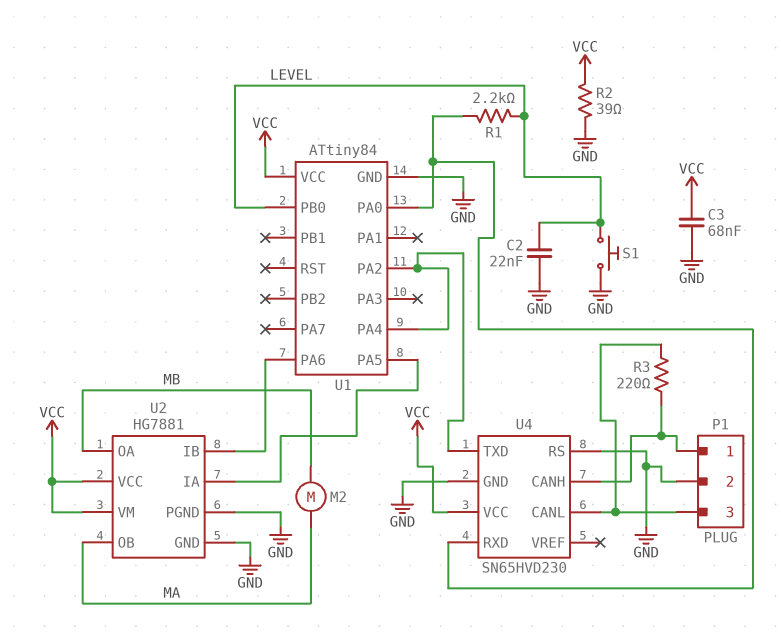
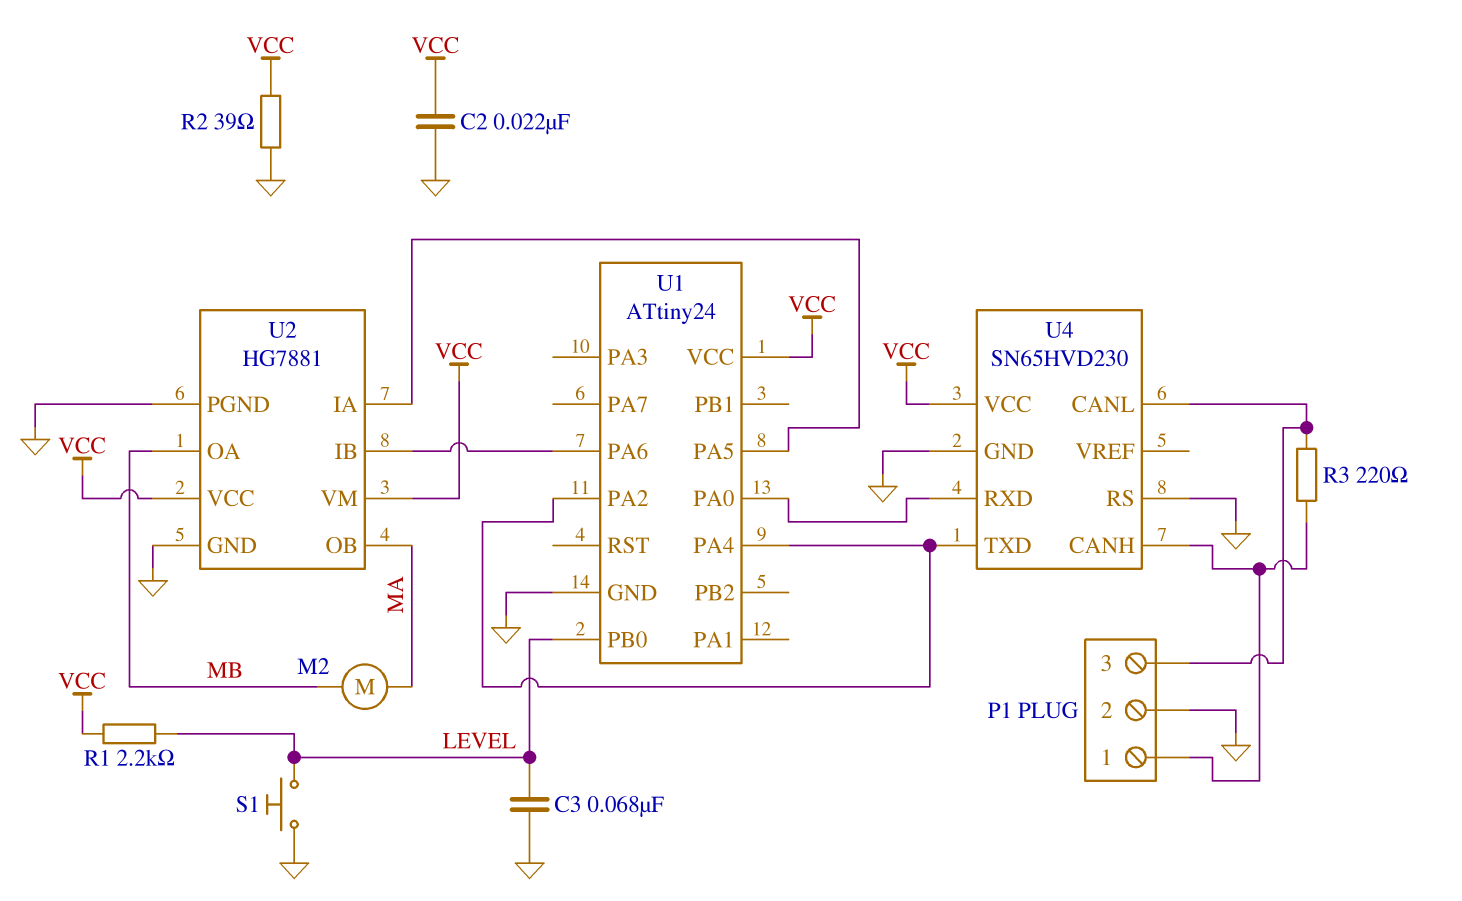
C2: 22nF (GND, LEVEL) -> 22nF (GND, VCC)
C3: 68nF (GND, VCC) -> 68nF (GND, LEVEL)
R1: 2.2k (LEVEL, U1/PA0) -> 2.2k (LEVEL, VCC)
U1: ATtiny84 -> ATtiny24

